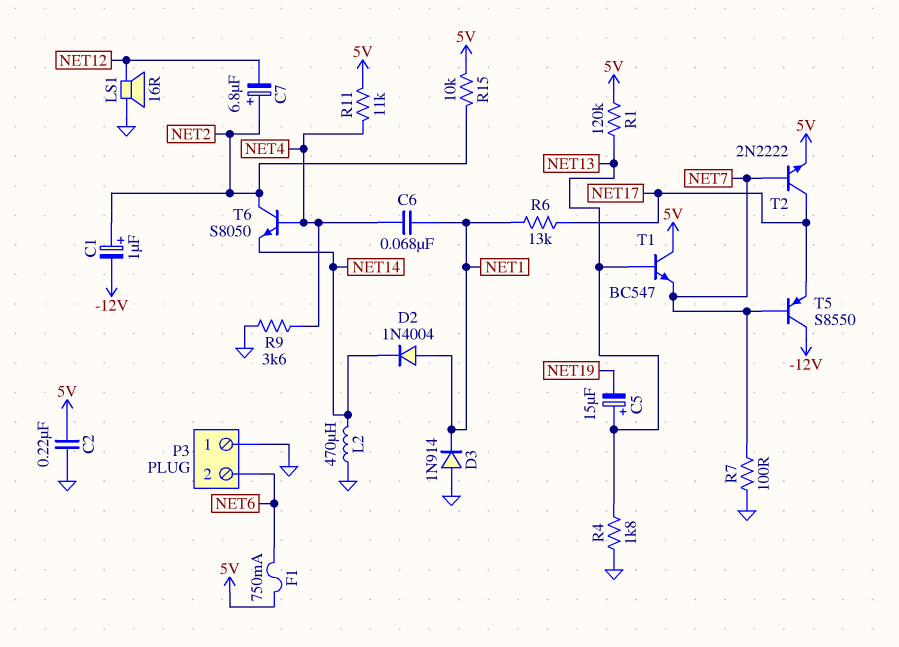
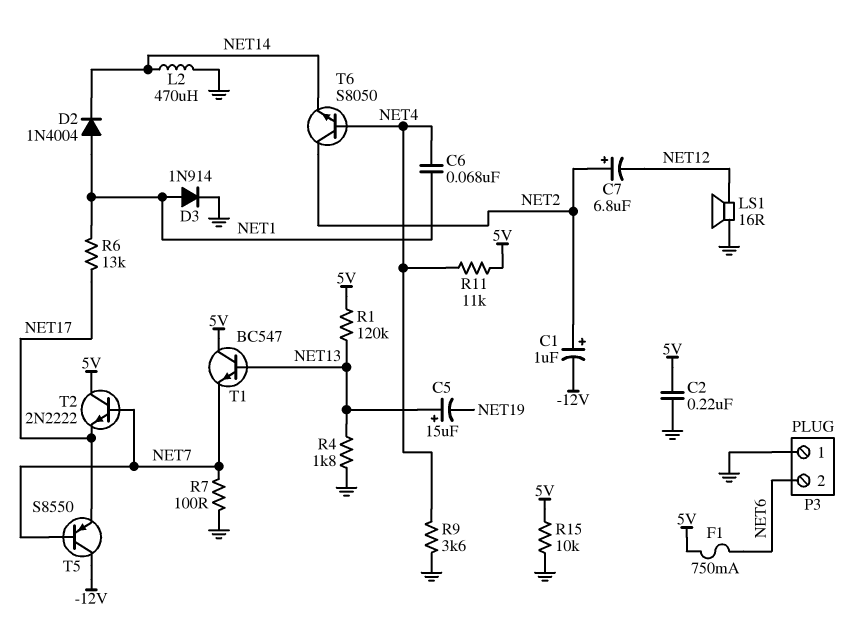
D3: diode 1N914 (A GND, K NET1) -> diode 1N914 (A NET1, K GND)
R15: 10k (5V, NET2) -> 10k (5V, GND)
T2: NPN 2N2222 (B NET7, C NET17, E 5V) -> NPN 2N2222 (B NET7, C 5V, E NET17)

